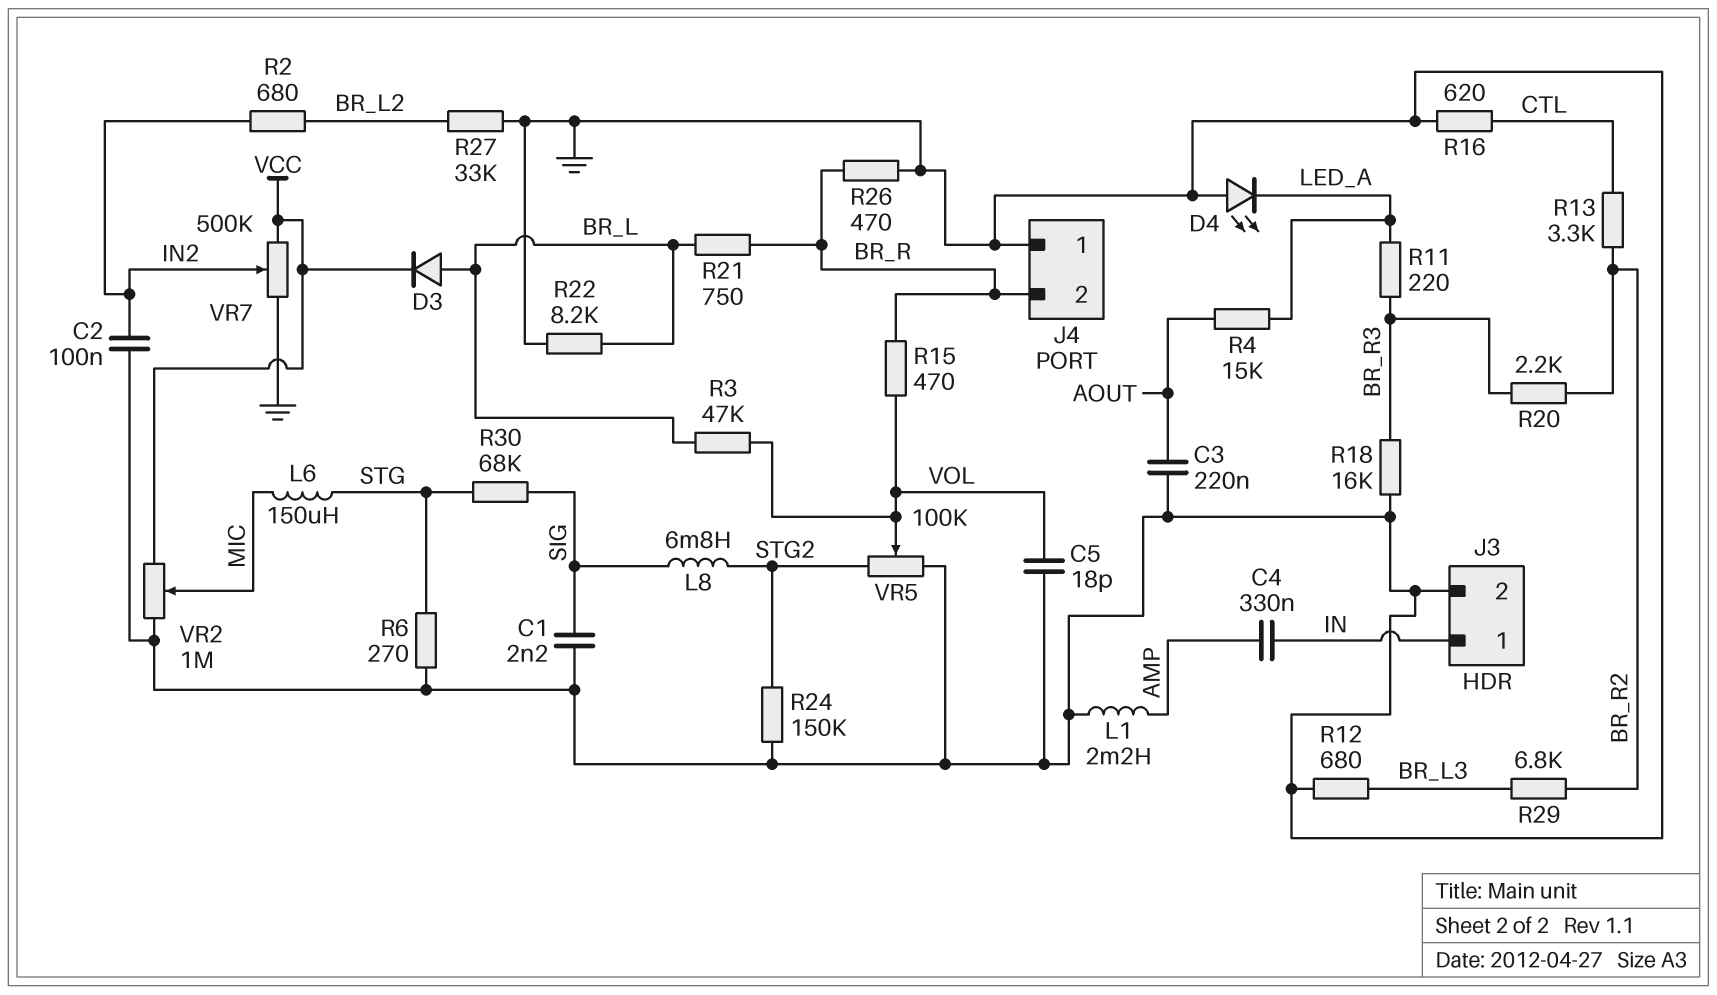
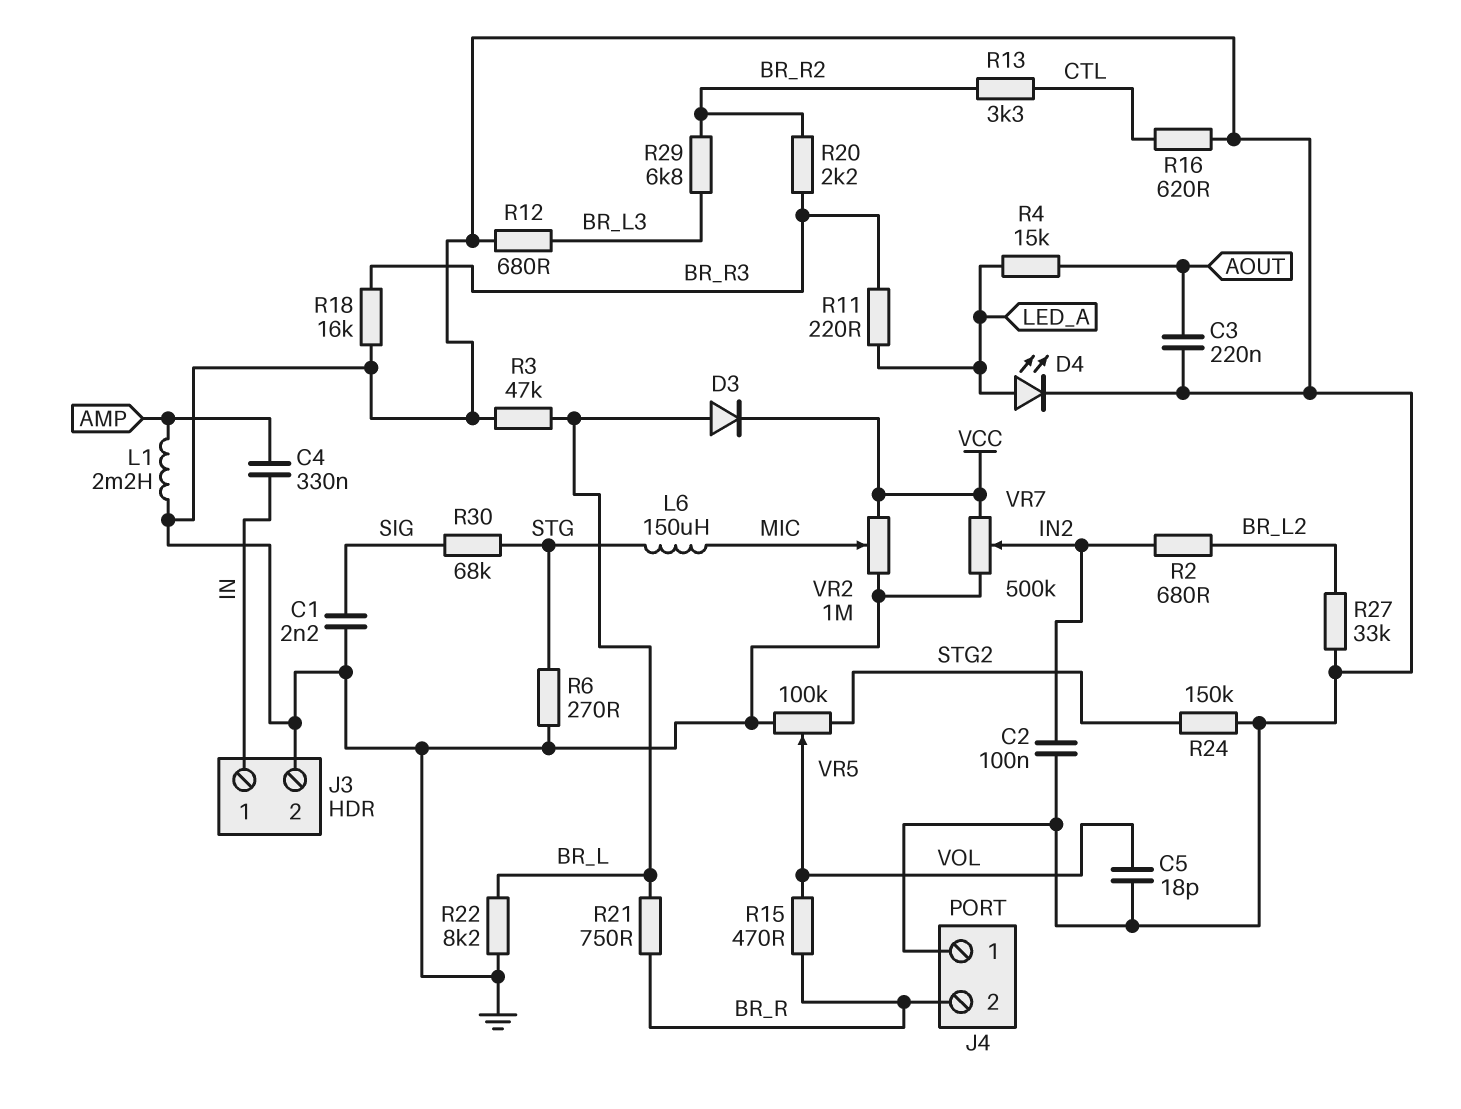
D4: LED (A GND, K LED_A) -> LED (A LED_A, K GND)
L8: 6.8mH (SIG, STG2) -> none
R3: 47k (BR_L, VOL) -> 47k (BR_L, GND)
R26: 470 (BR_R, GND) -> none

